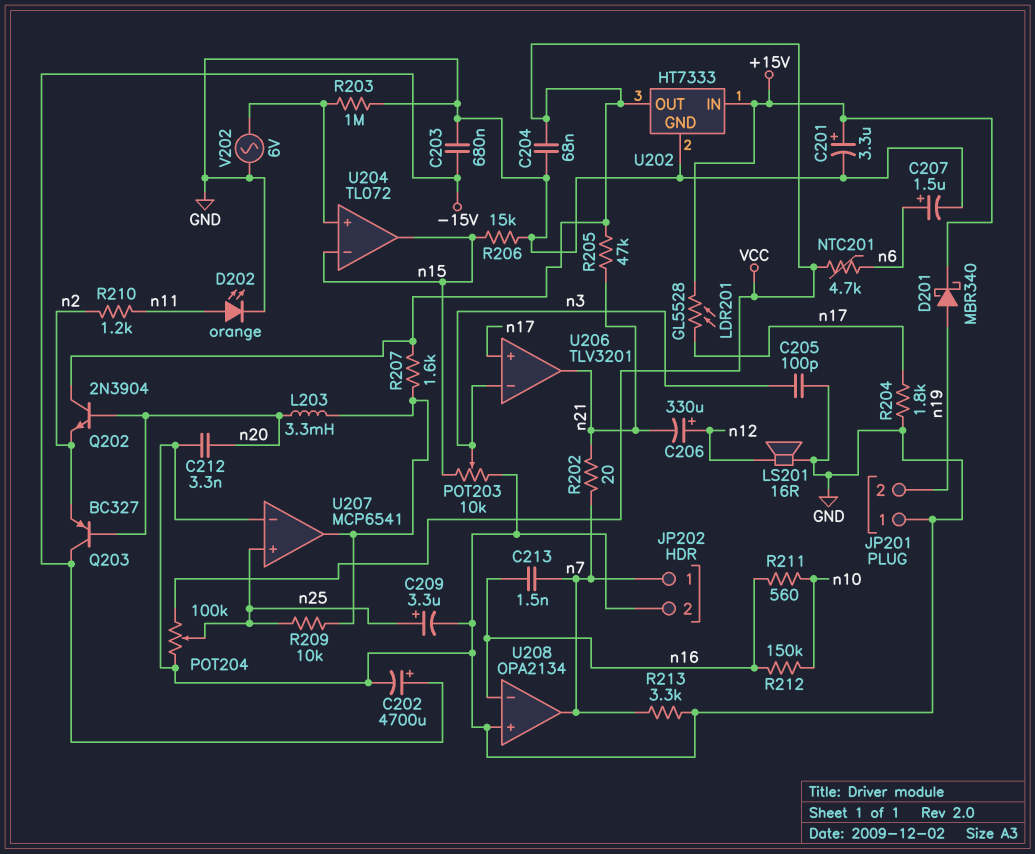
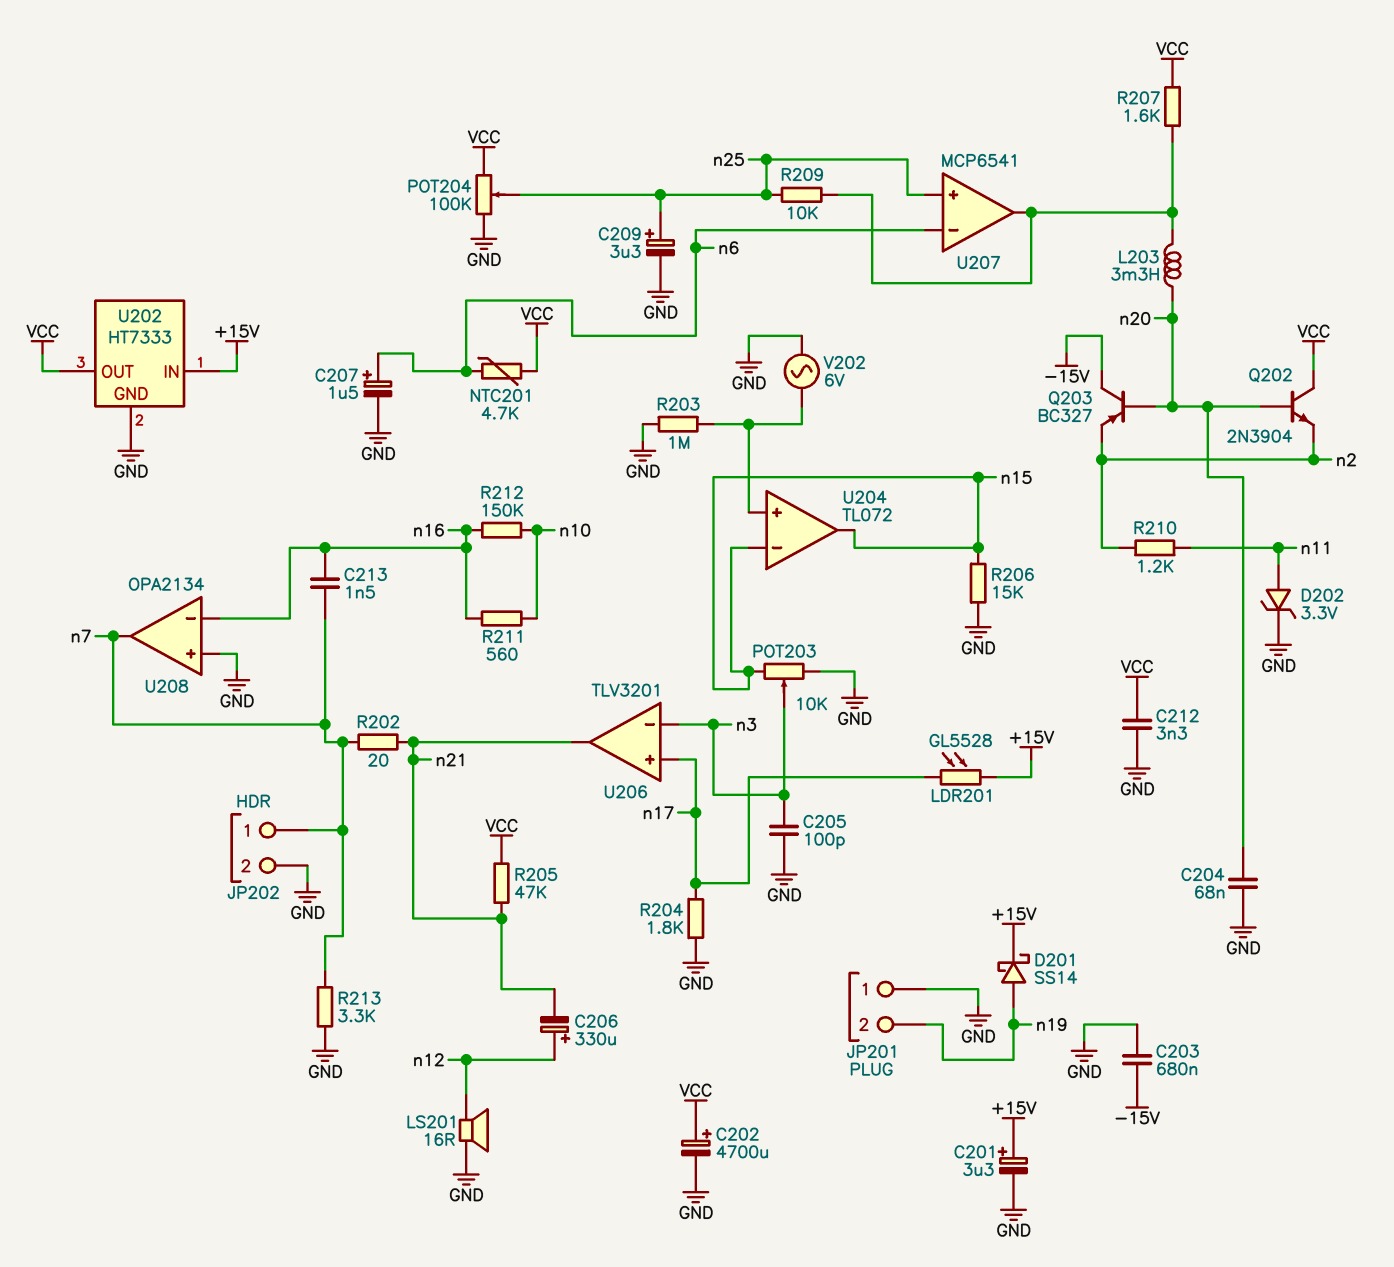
C202: 4700uF (plus -15V, minus GND) -> 4700uF (plus VCC, minus GND)
C204: 68nF (GND, VCC) -> 68nF (GND, n20)
C212: 3.3nF (GND, n20) -> 3.3nF (GND, VCC)
D201: schottky MBR340 (A n19, K +15V) -> schottky SS14 (A n19, K +15V)
D202: LED orange (A n11, K GND) -> zener 3.3V (A n11, K GND)
U207 pin in-: GND -> n6

